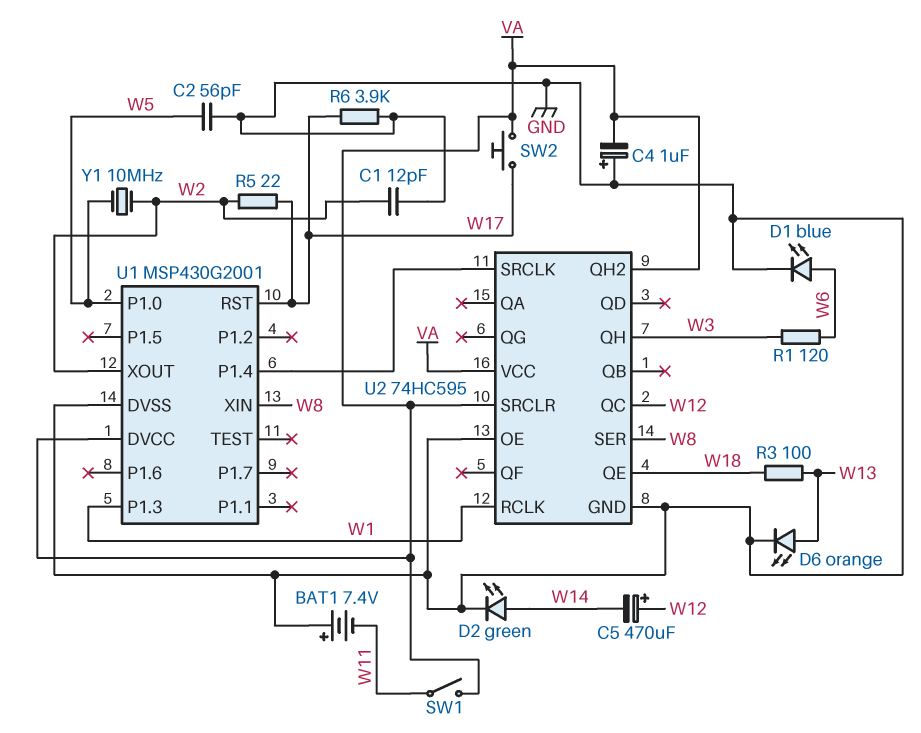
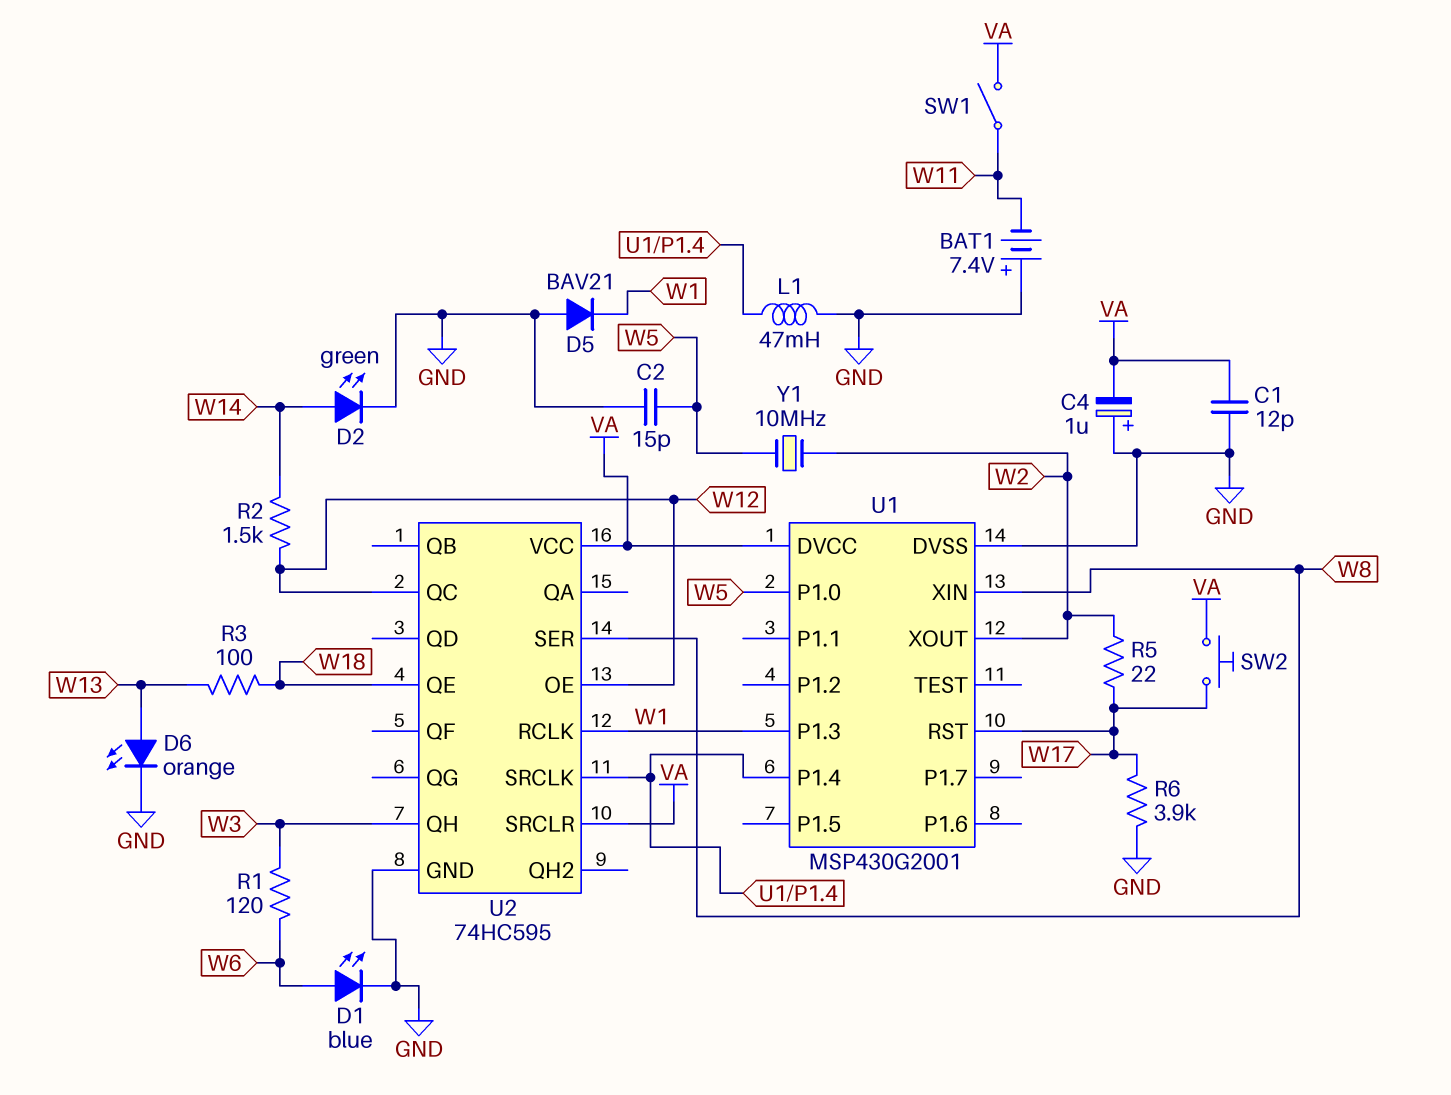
C1: 12pF (GND, W2) -> 12pF (GND, VA)
C2: 56pF (GND, W5) -> 15pF (GND, W5)
C5: 470uF (plus W12, minus W14) -> none
D5: none -> diode BAV21 (A GND, K W1)
L1: none -> 47mH (GND, U1/P1.4)
R2: none -> 1.5k (W12, W14)
U2 pin OE: GND -> W12
U2 pin QH2: VA -> none

